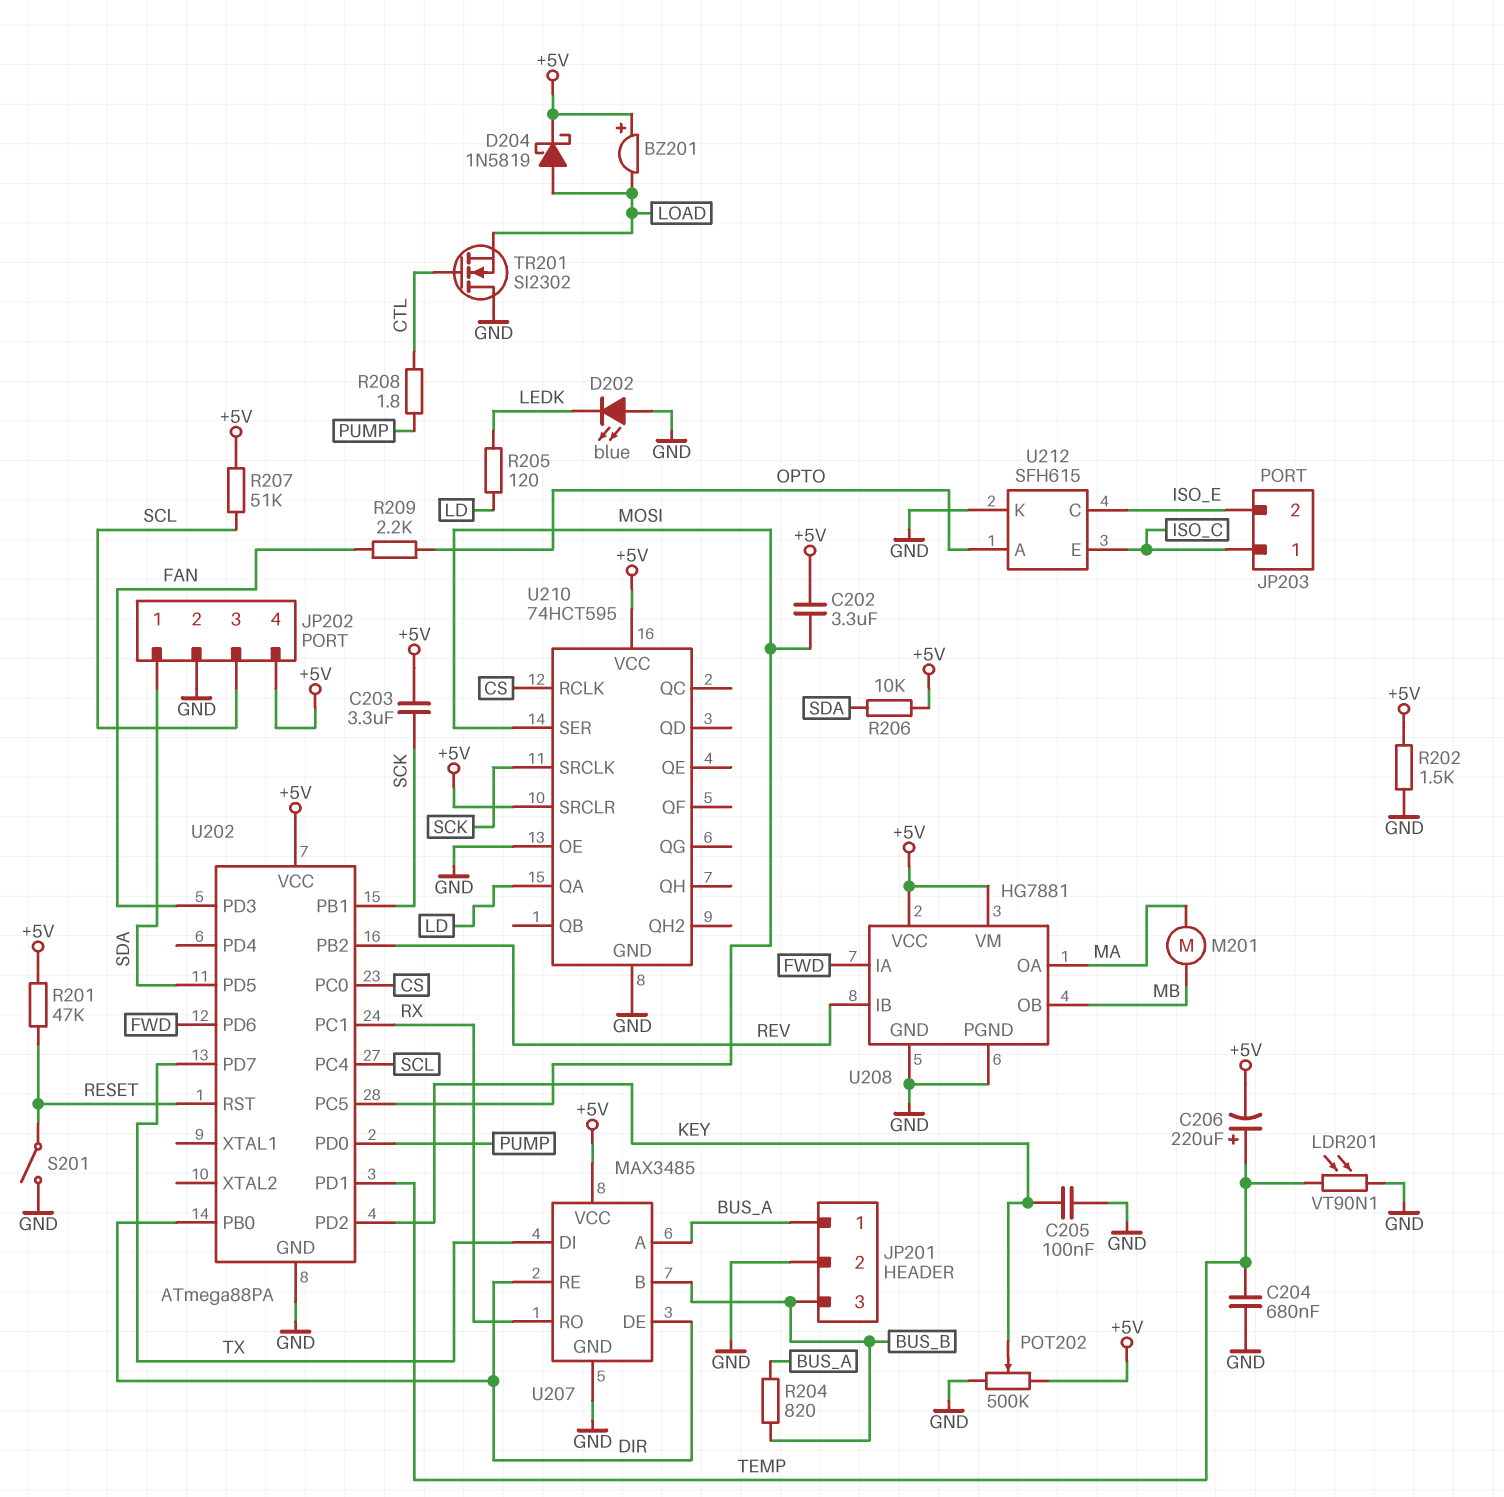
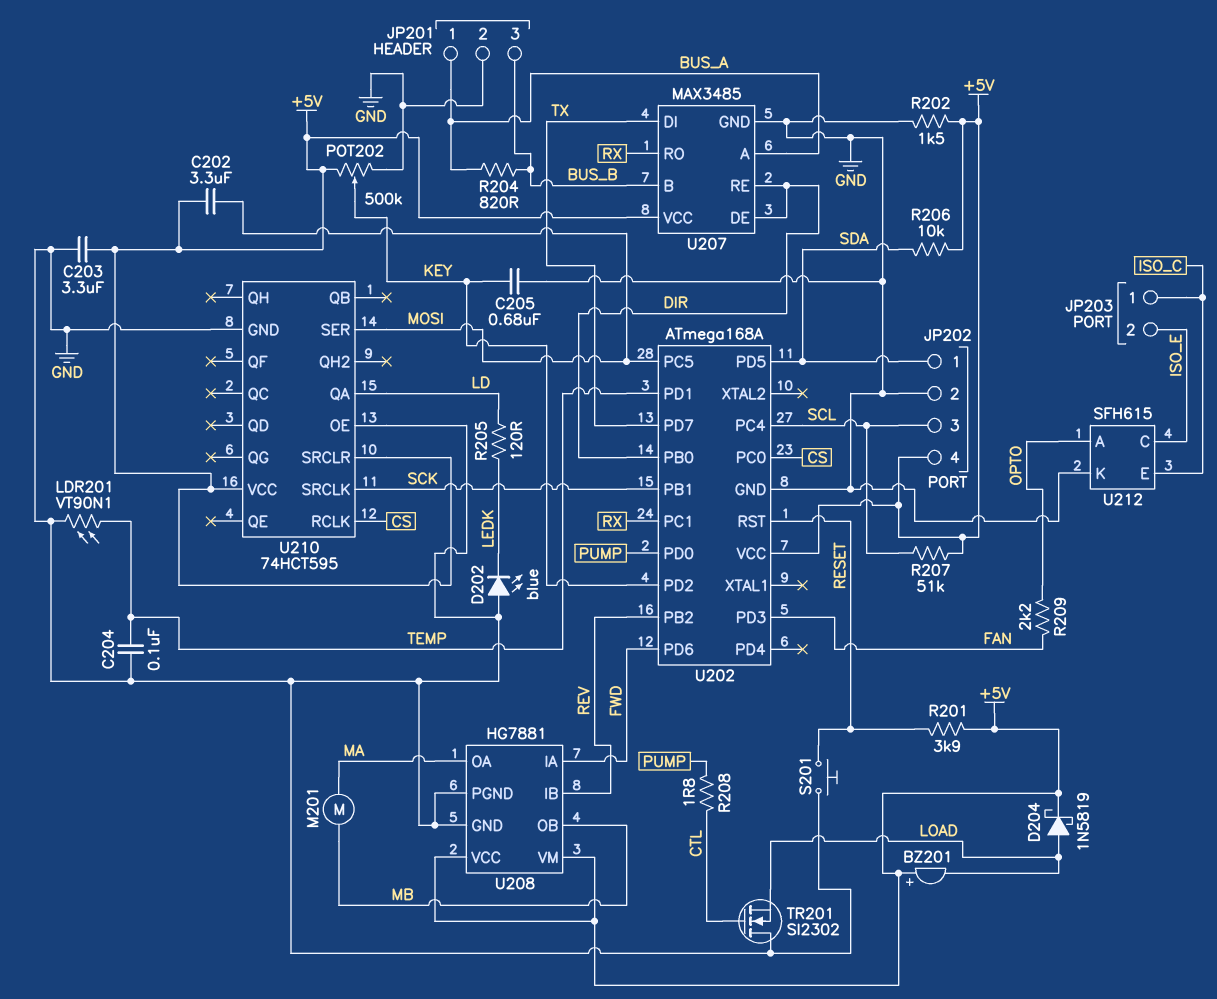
C203: 3.3uF (+5V, SCK) -> 3.3uF (+5V, GND)
C204: 680nF (GND, TEMP) -> 100nF (GND, TEMP)
C205: 100nF (GND, KEY) -> 680nF (GND, KEY)
C206: 220uF (plus TEMP, minus +5V) -> none
R201: 47k (+5V, RESET) -> 3.9k (+5V, RESET)
S201: switch (GND, RESET) -> button (GND, RESET)
U202: ATmega88PA -> ATmega168A

